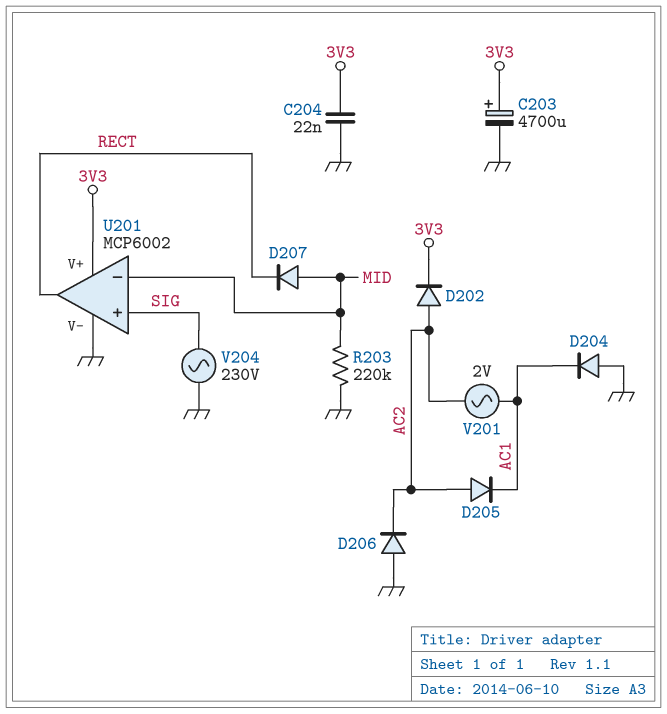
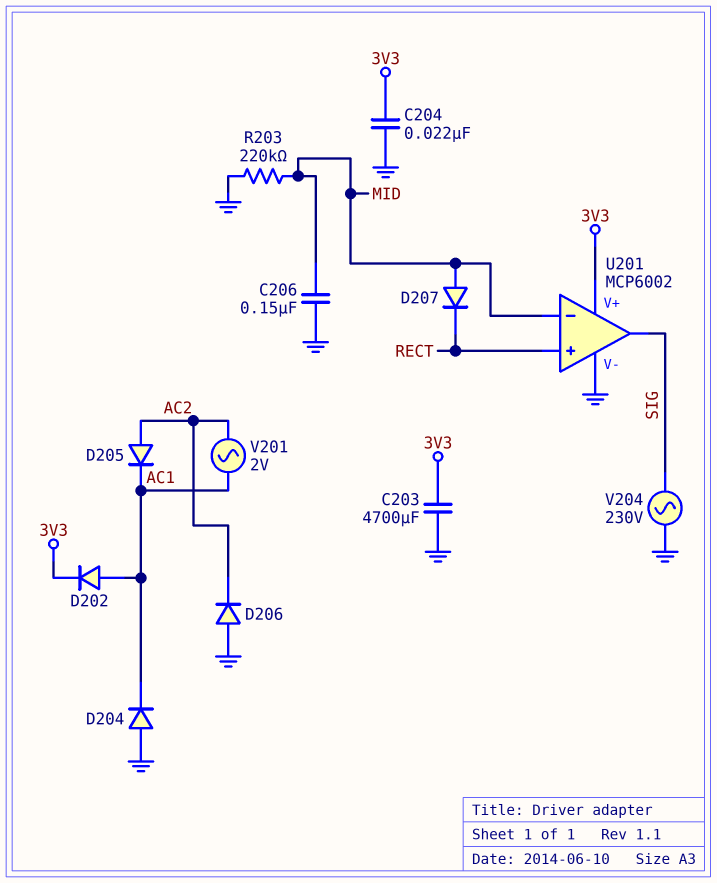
C203: 4700uF (plus 3V3, minus GND) -> 4700uF (3V3, GND)
C206: none -> 150nF (GND, MID)
D202: diode (A AC2, K 3V3) -> diode (A AC1, K 3V3)
U201 pin in+: SIG -> RECT
U201 pin out: RECT -> SIG

